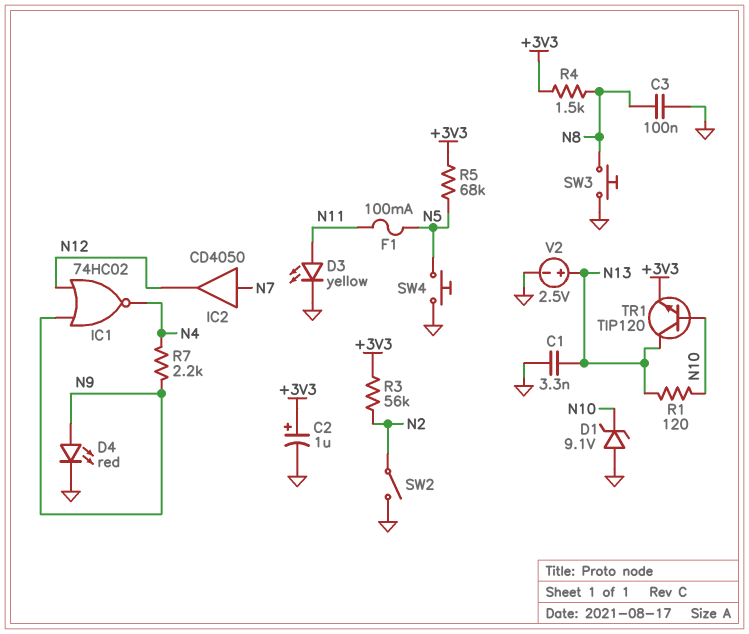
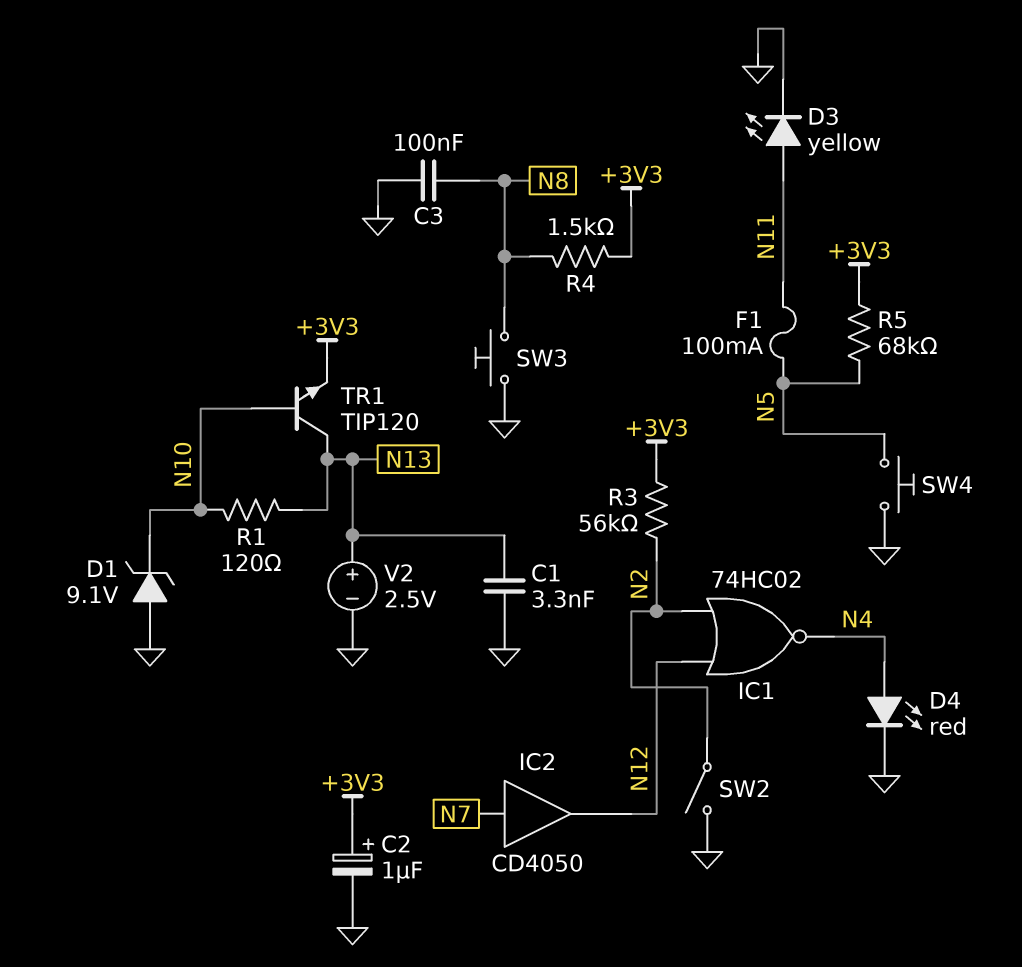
D4: LED red (A N9, K GND) -> LED red (A N4, K GND)
IC1: NOR 74HC02 (in N9, in N12, out N4) -> NOR 74HC02 (in N2, in N12, out N4)
R7: 2.2k (N4, N9) -> none

